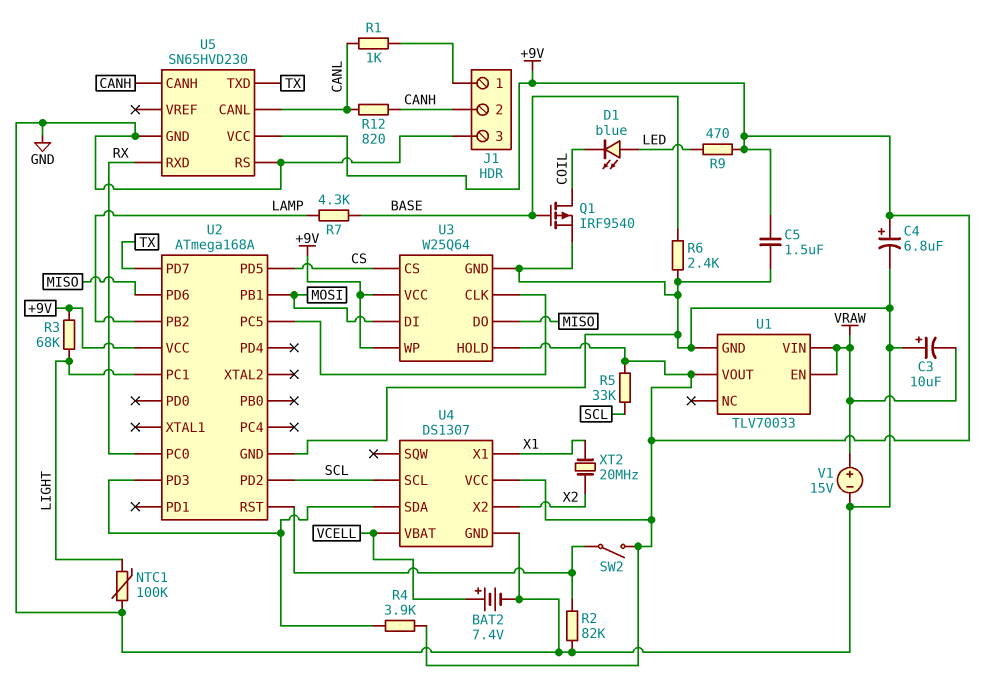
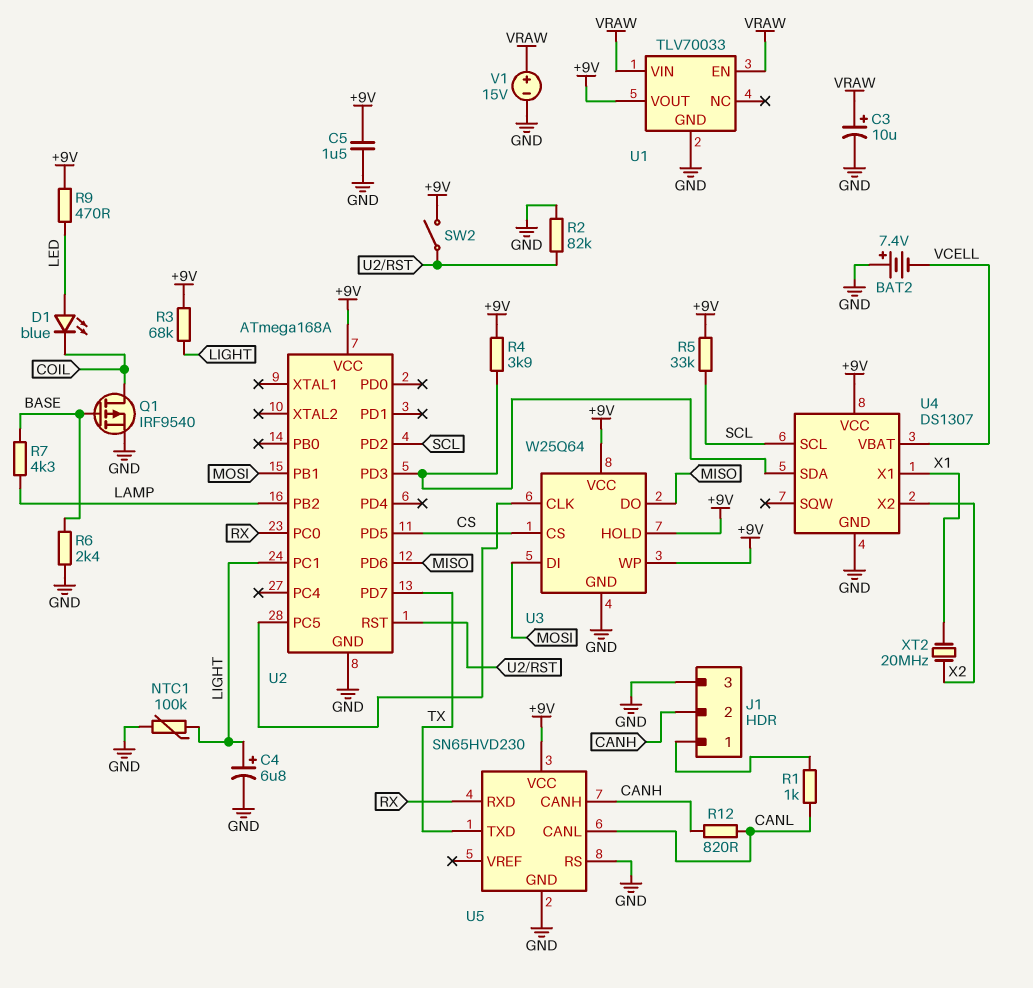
BAT2: 7.4V (plus VCELL, minus GND) -> 7.4V (plus GND, minus VCELL)
C3: 10uF (plus GND, minus VRAW) -> 10uF (plus VRAW, minus GND)
C4: 6.8uF (plus +9V, minus GND) -> 6.8uF (plus LIGHT, minus GND)

